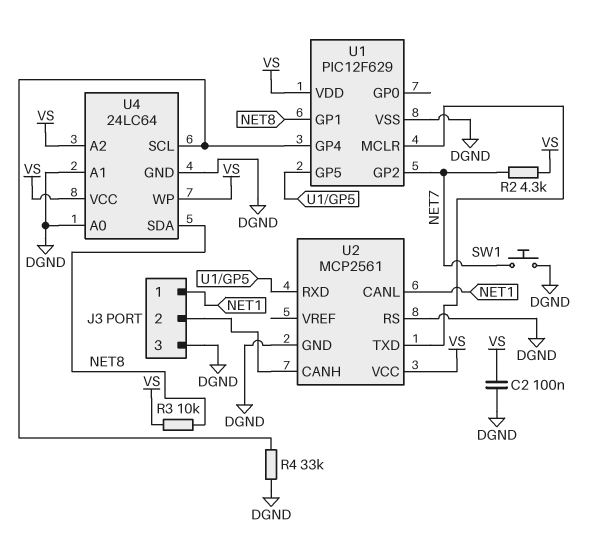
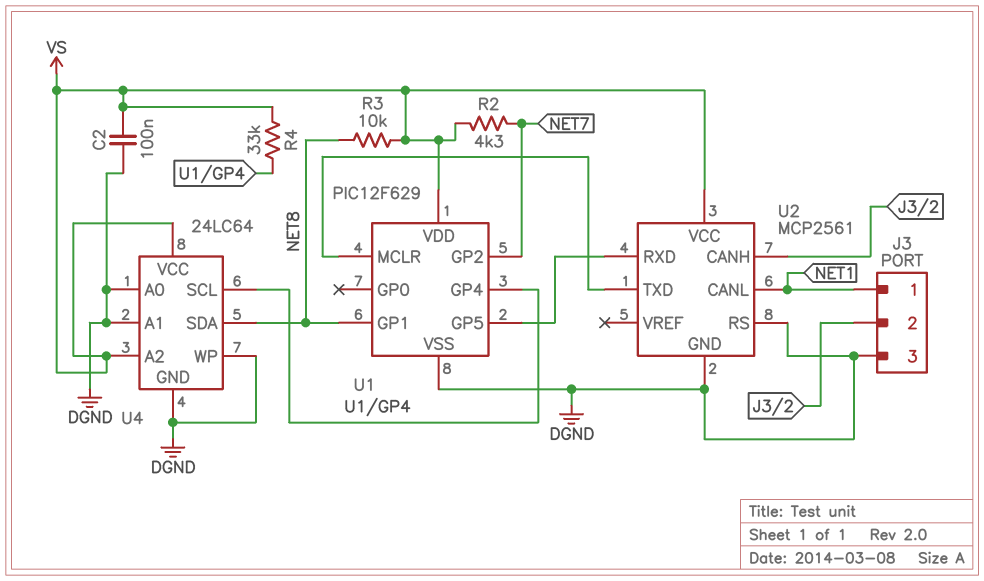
R4: 33k (DGND, U1/GP4) -> 33k (U1/GP4, VS)
SW1: button (DGND, NET7) -> none
U4 pin WP: VS -> DGND

